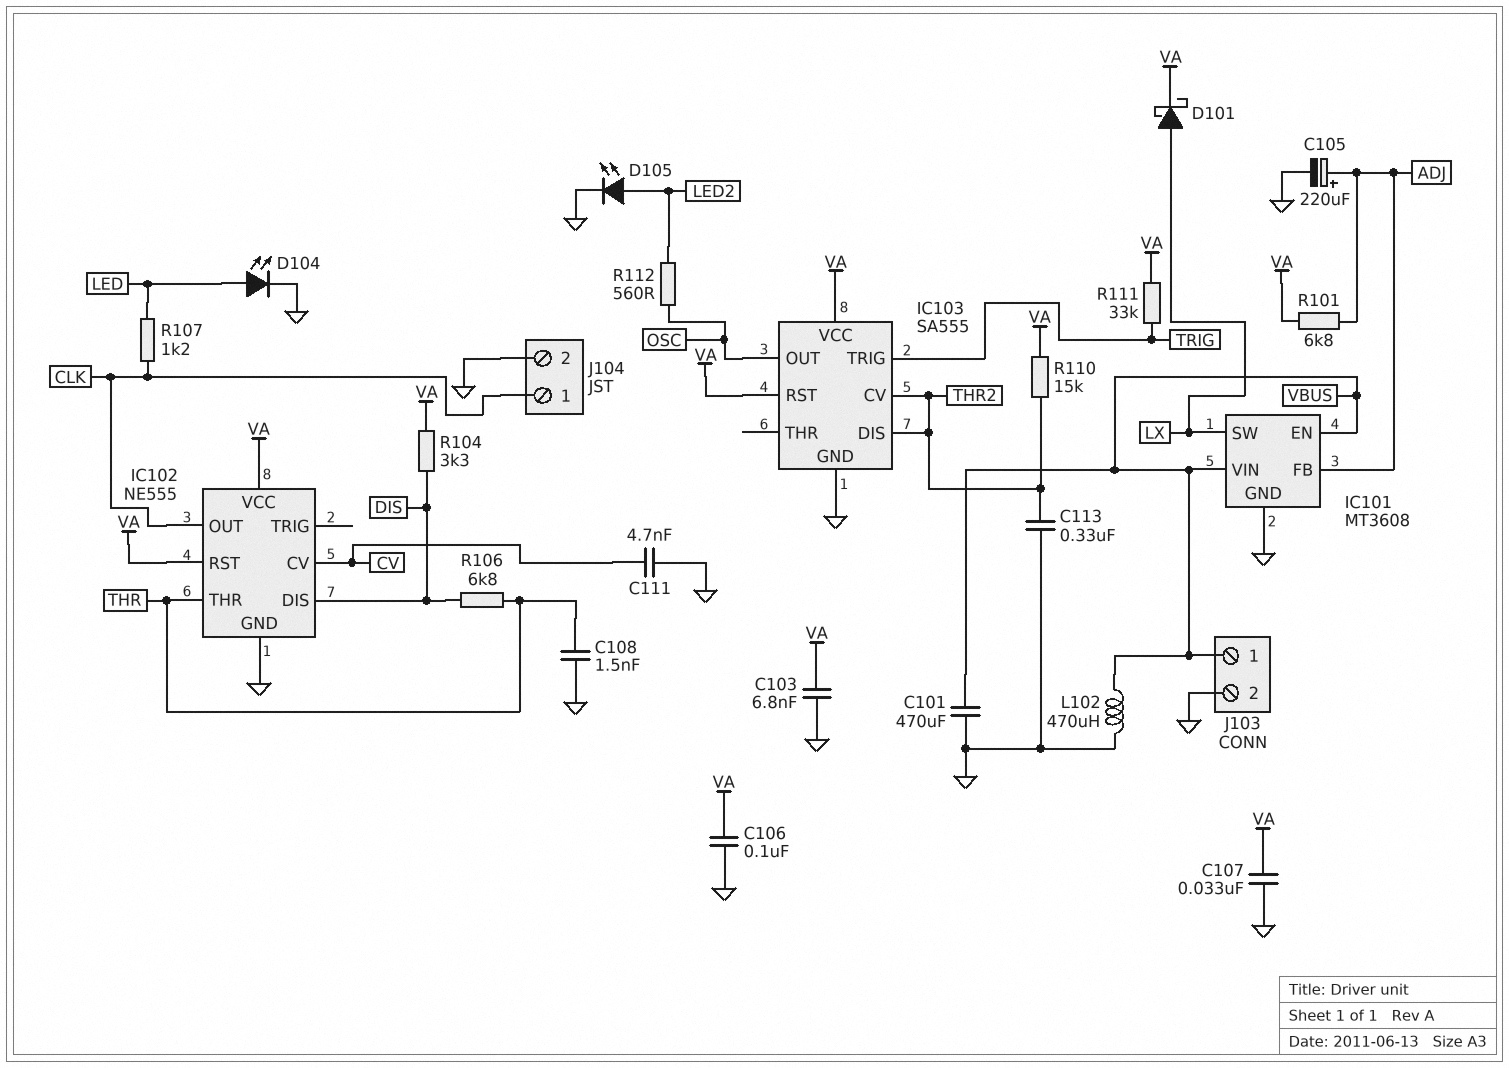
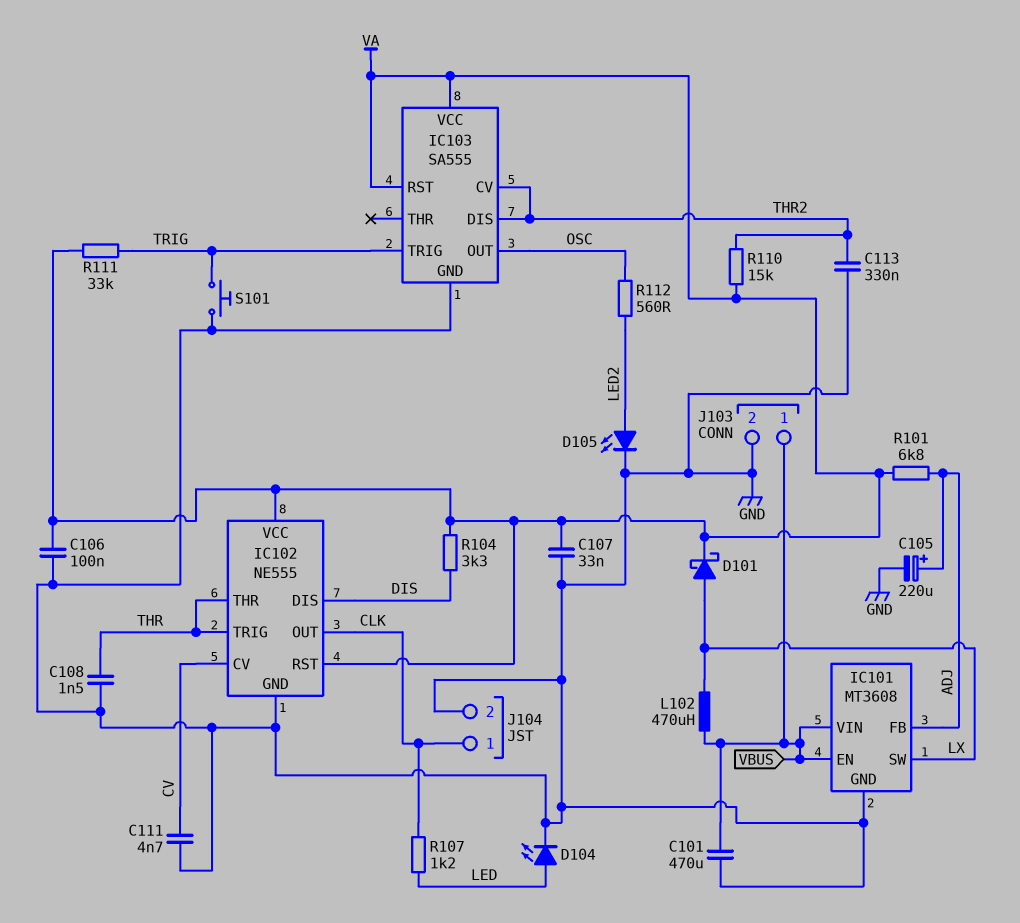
C103: 6.8nF (GND, VA) -> none
IC102 pin TRIG: none -> THR
L102: 470uH (GND, VBUS) -> 470uH (LX, VBUS)
R106: 6.8k (DIS, THR) -> none
S101: none -> button (GND, TRIG)

